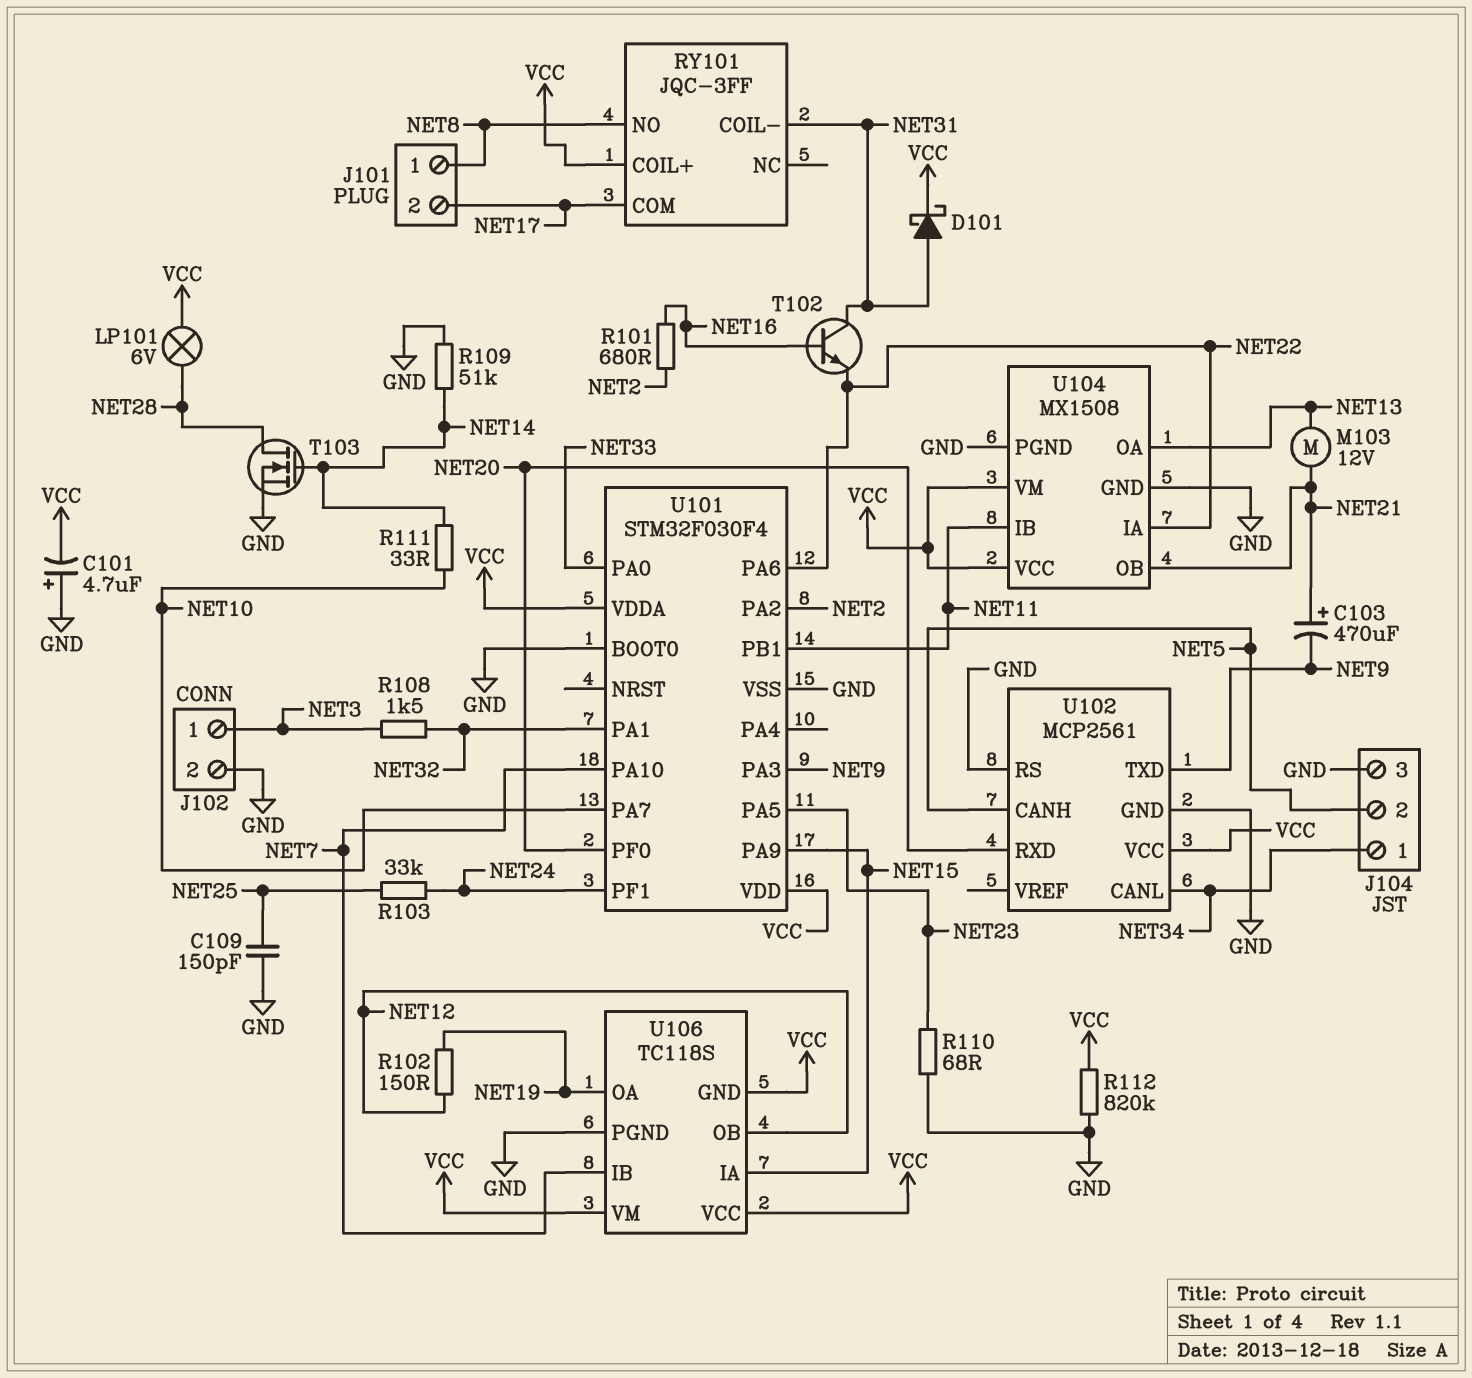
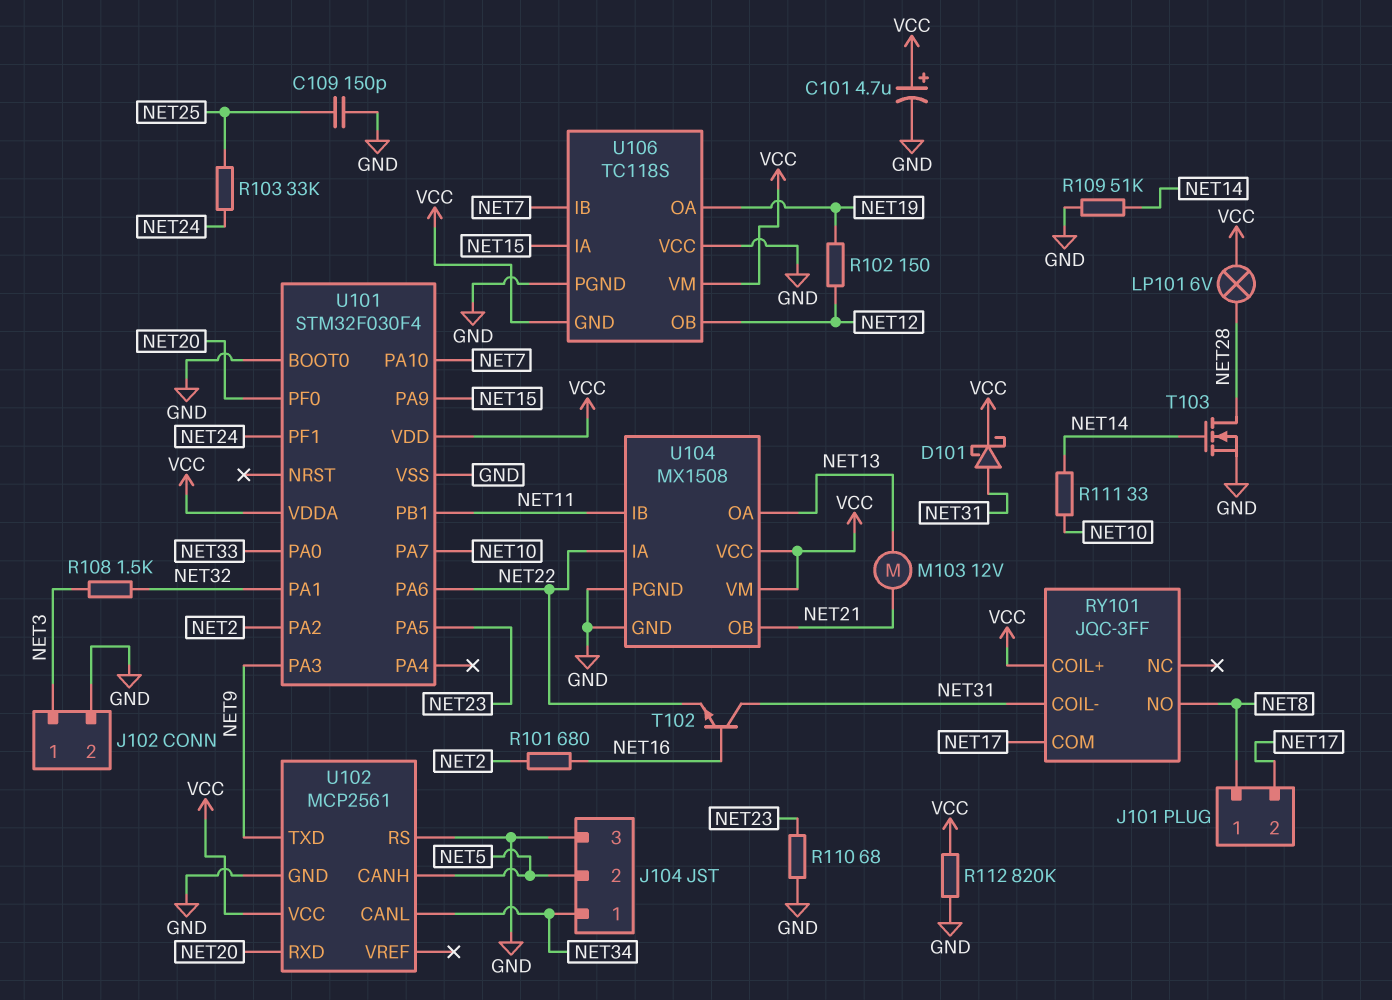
C101: 4.7uF (plus GND, minus VCC) -> 4.7uF (plus VCC, minus GND)
C103: 470uF (plus NET21, minus NET9) -> none
U106 pin VCC: VCC -> GND

